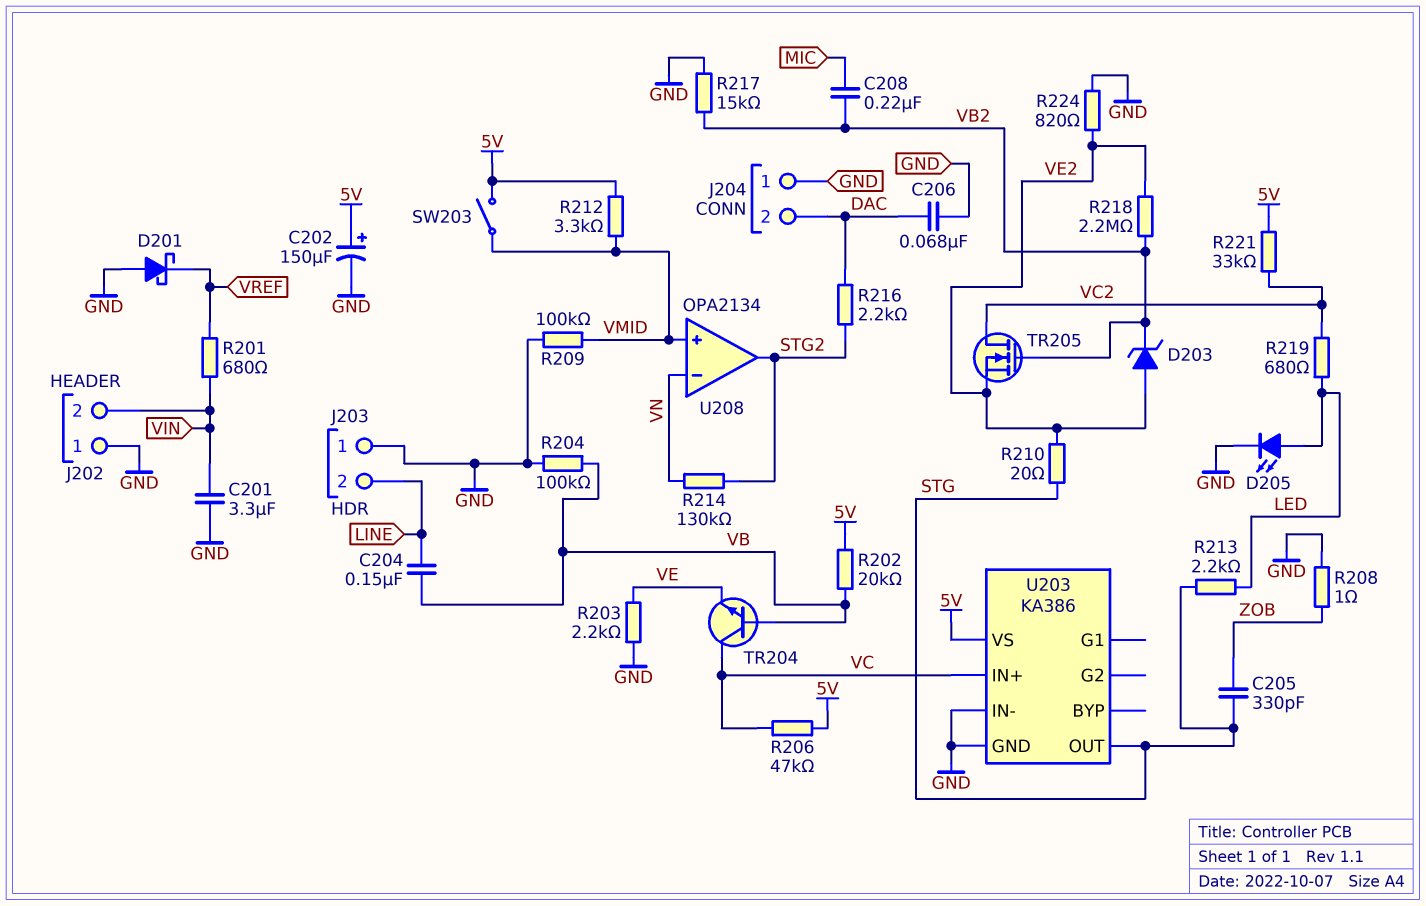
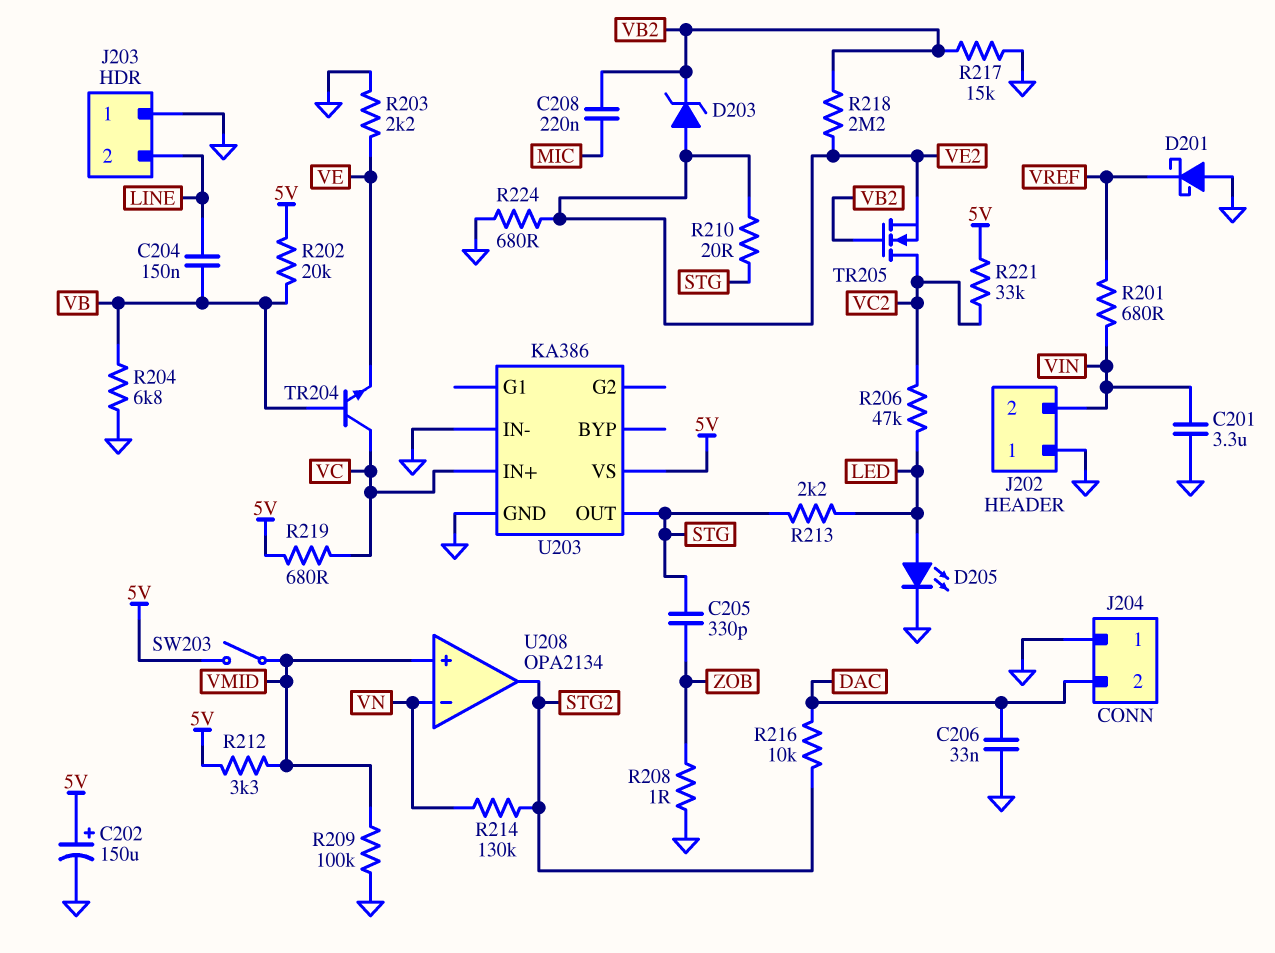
C206: 68nF (DAC, GND) -> 33nF (DAC, GND)
R204: 100k (GND, VB) -> 6.8k (GND, VB)
R206: 47k (5V, VC) -> 47k (LED, VC2)
R216: 2.2k (DAC, STG2) -> 10k (DAC, STG2)
R219: 680 (LED, VC2) -> 680 (5V, VC)
R224: 820 (GND, VE2) -> 680 (GND, VE2)

